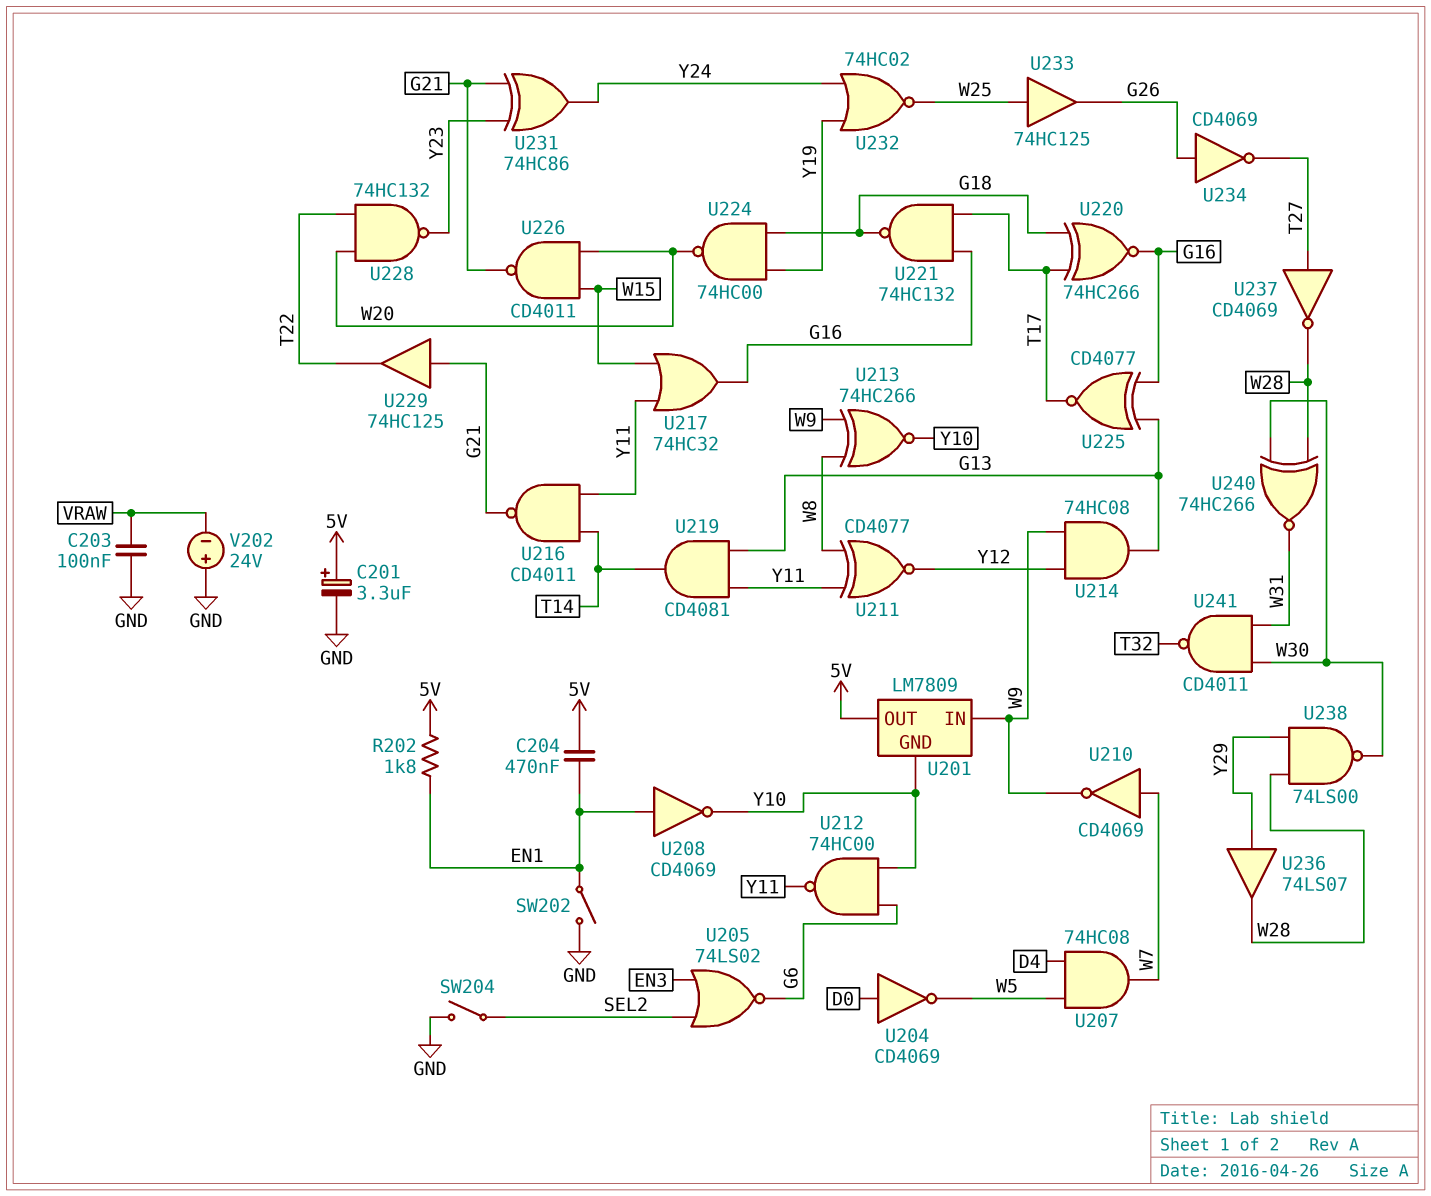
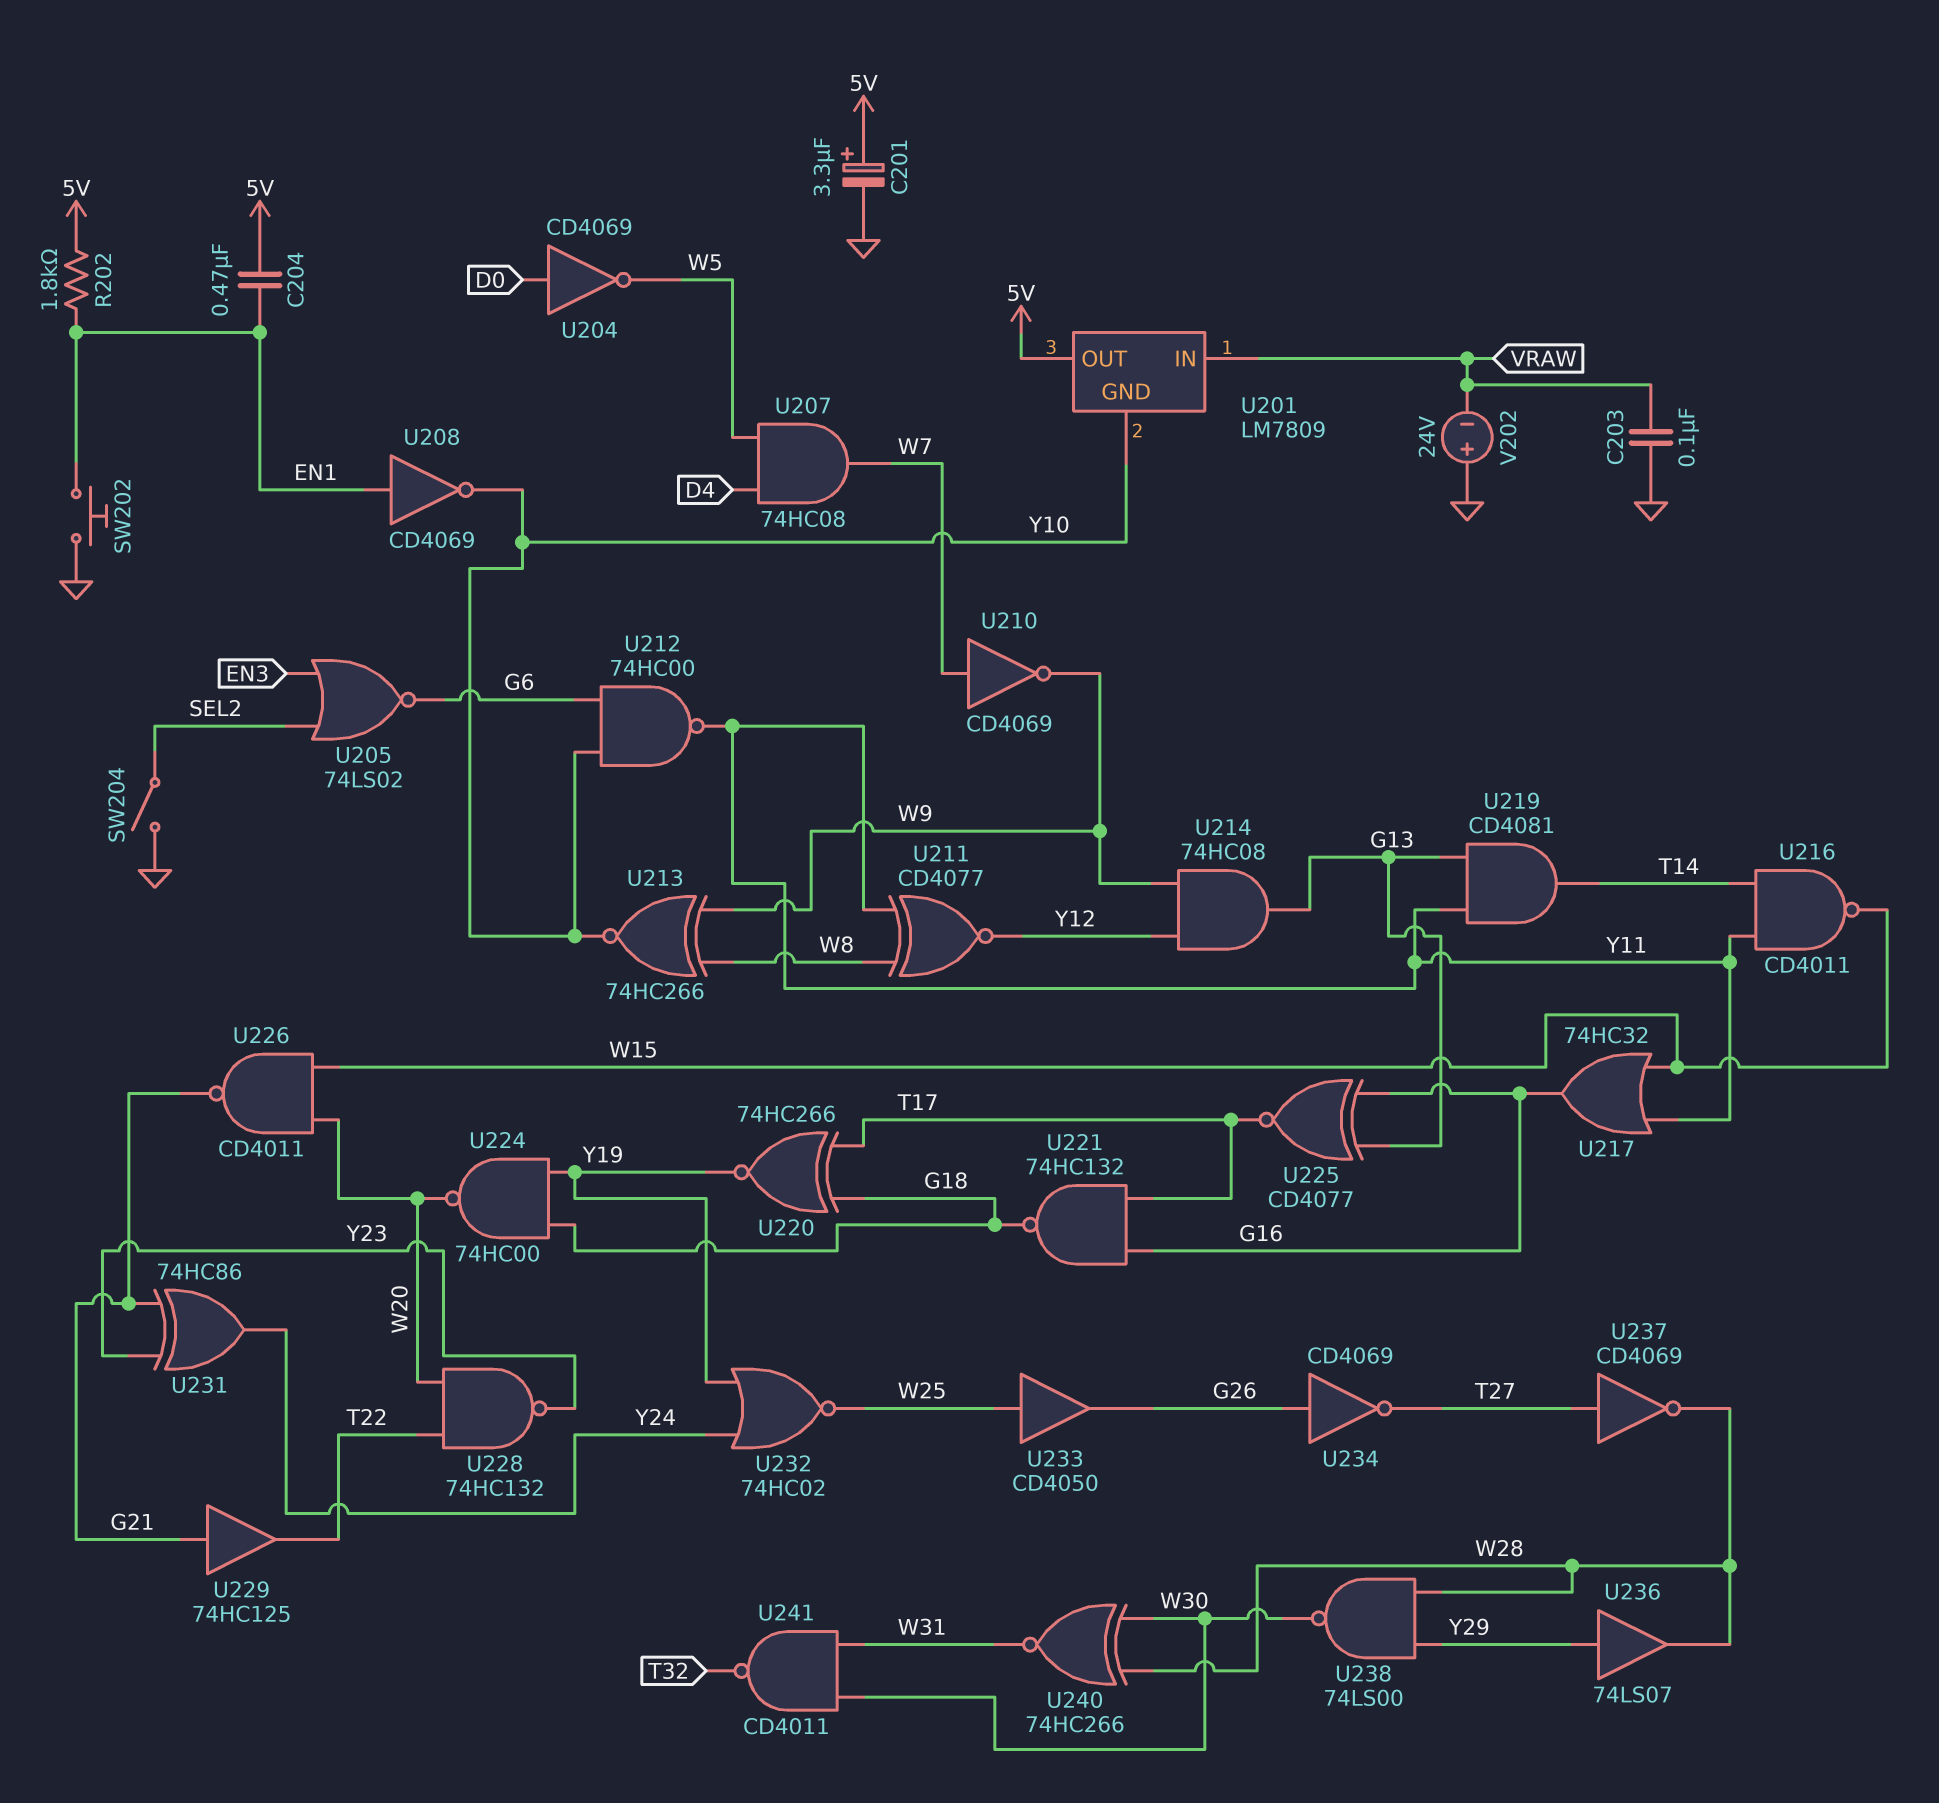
SW202: switch (EN1, GND) -> button (EN1, GND)
U201 pin IN: W9 -> VRAW
U216: NAND CD4011 (in T14, in Y11, out G21) -> NAND CD4011 (in T14, in Y11, out W15)
U220: XNOR 74HC266 (in G18, in T17, out G16) -> XNOR 74HC266 (in G18, in T17, out Y19)
U233: buffer 74HC125 (in W25, out G26) -> buffer CD4050 (in W25, out G26)

